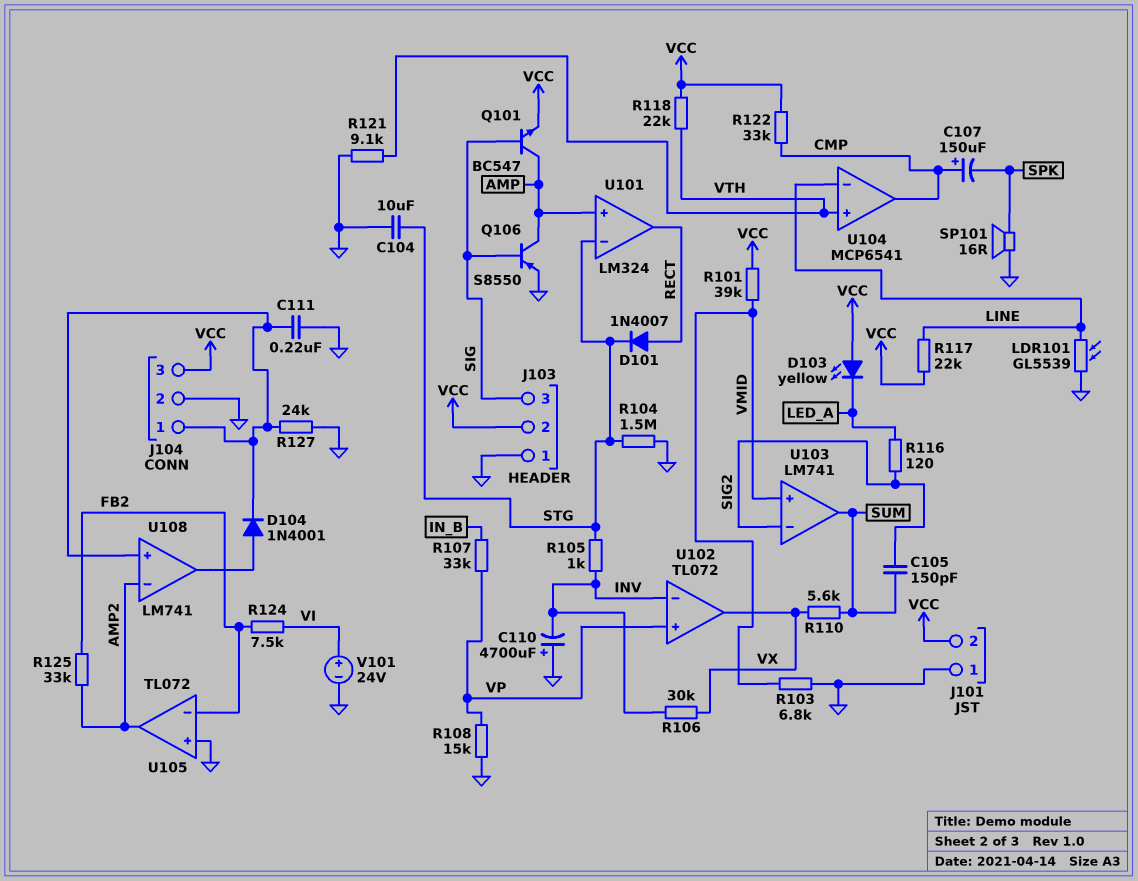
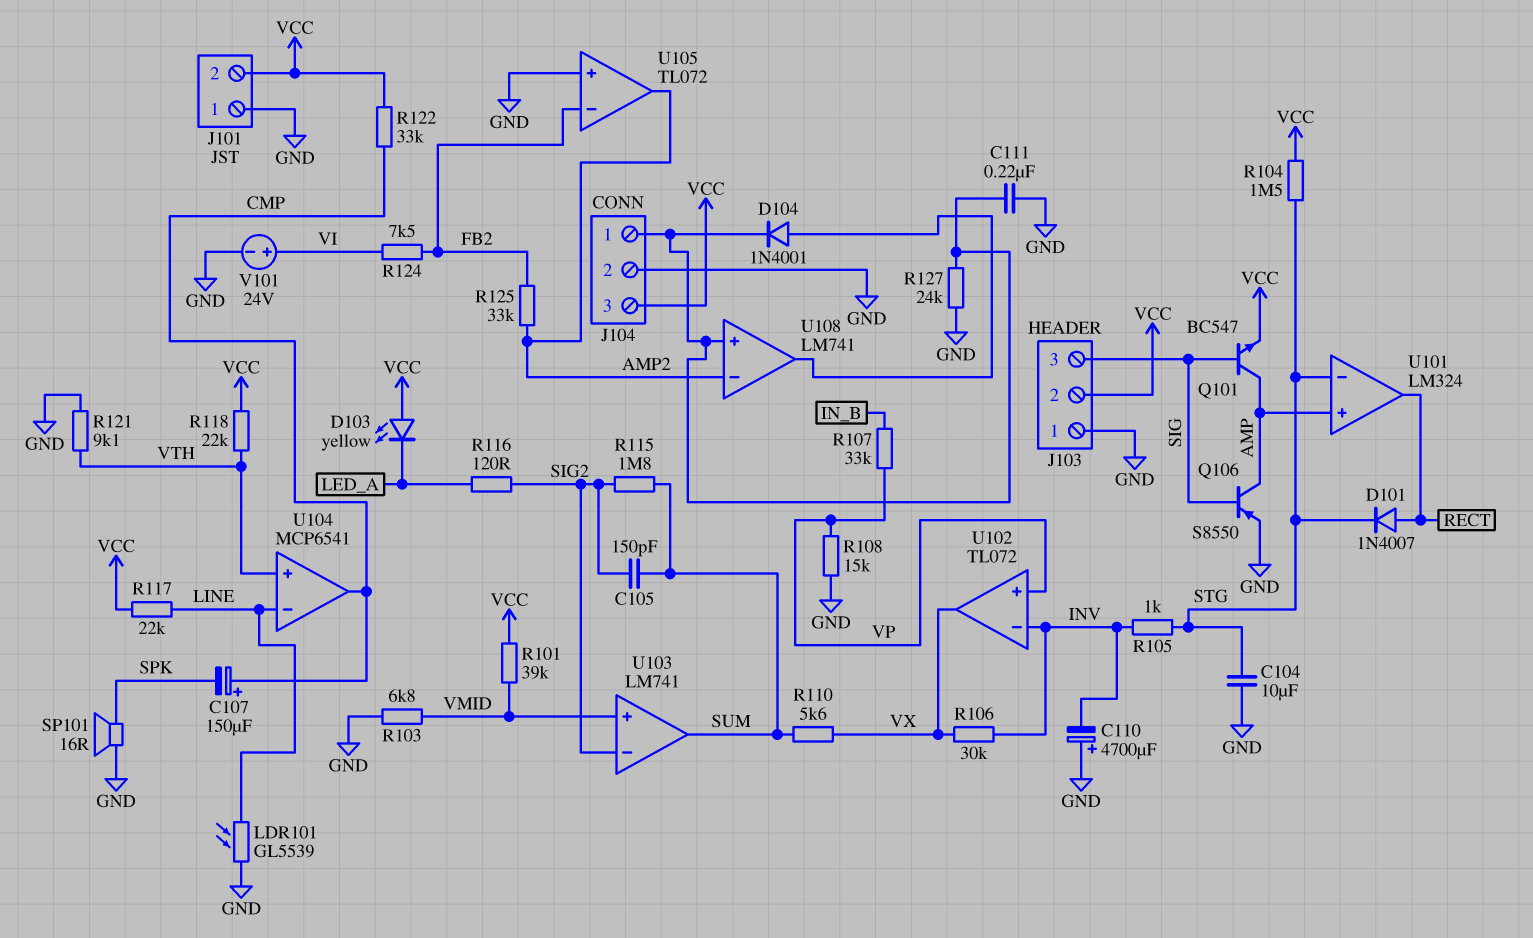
R104: 1.5M (GND, STG) -> 1.5M (STG, VCC)
R115: none -> 1.8M (SIG2, SUM)

